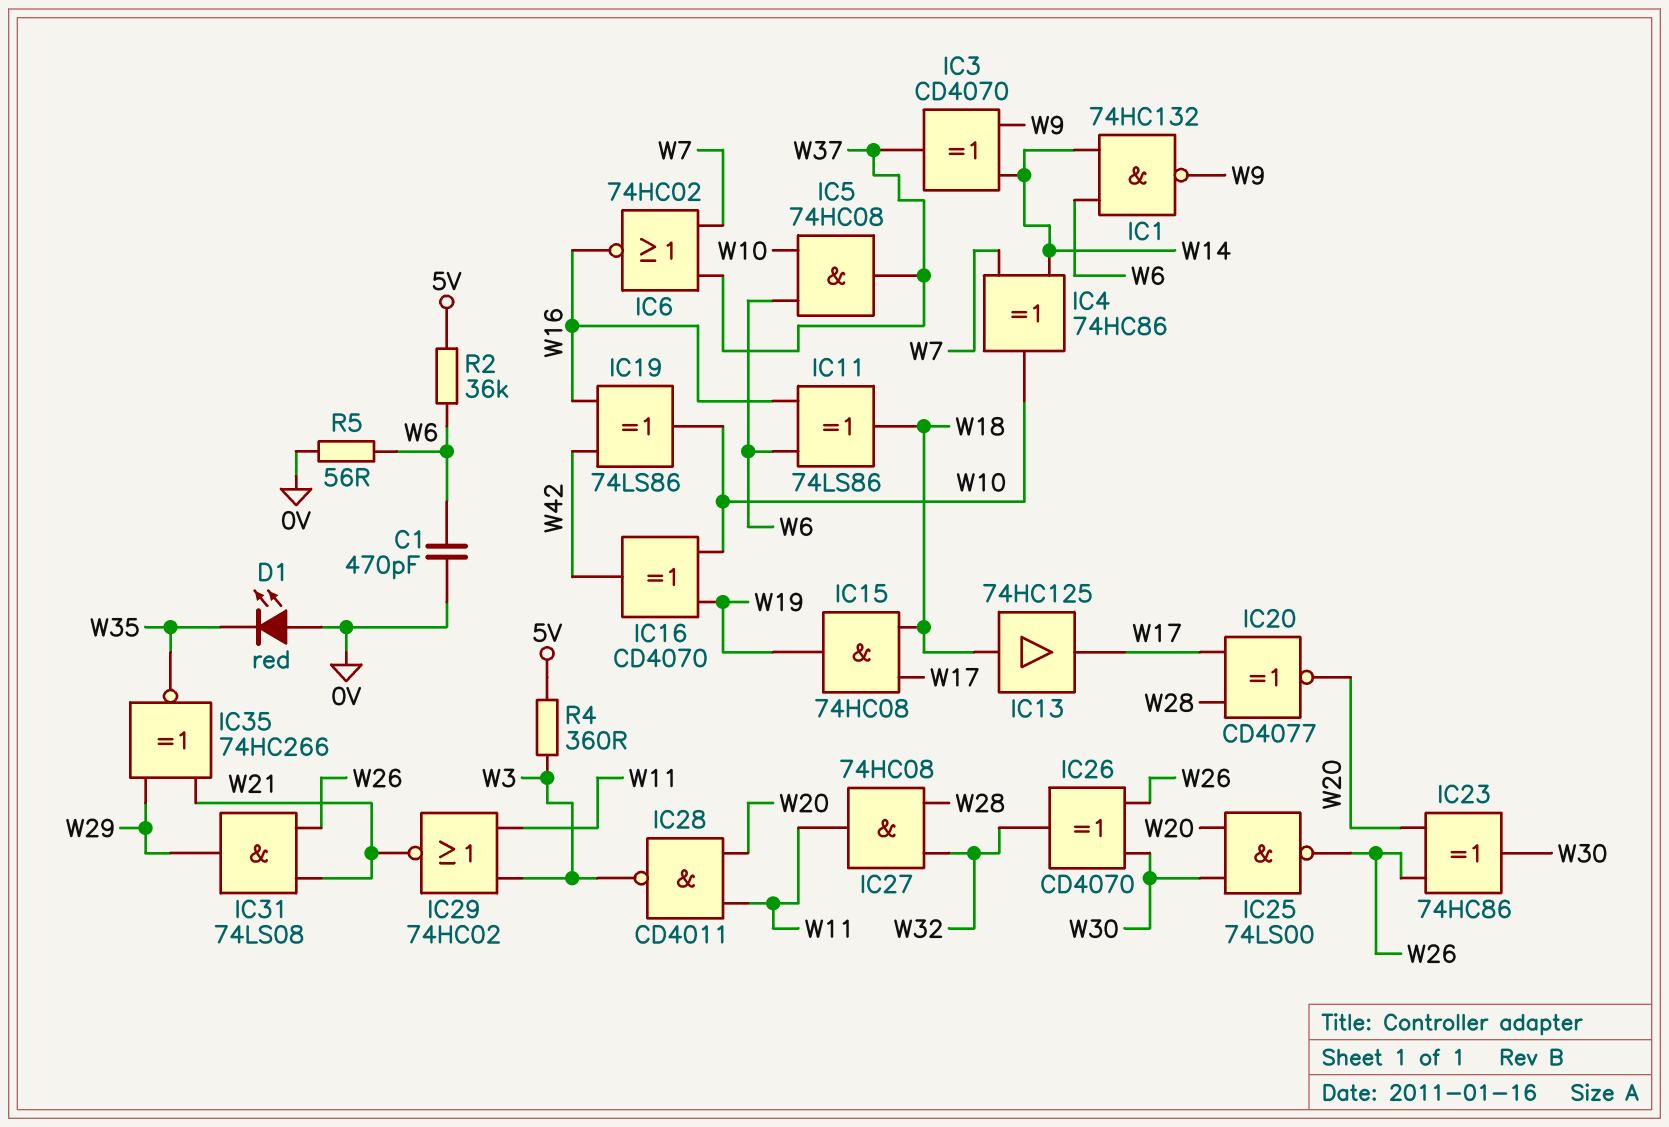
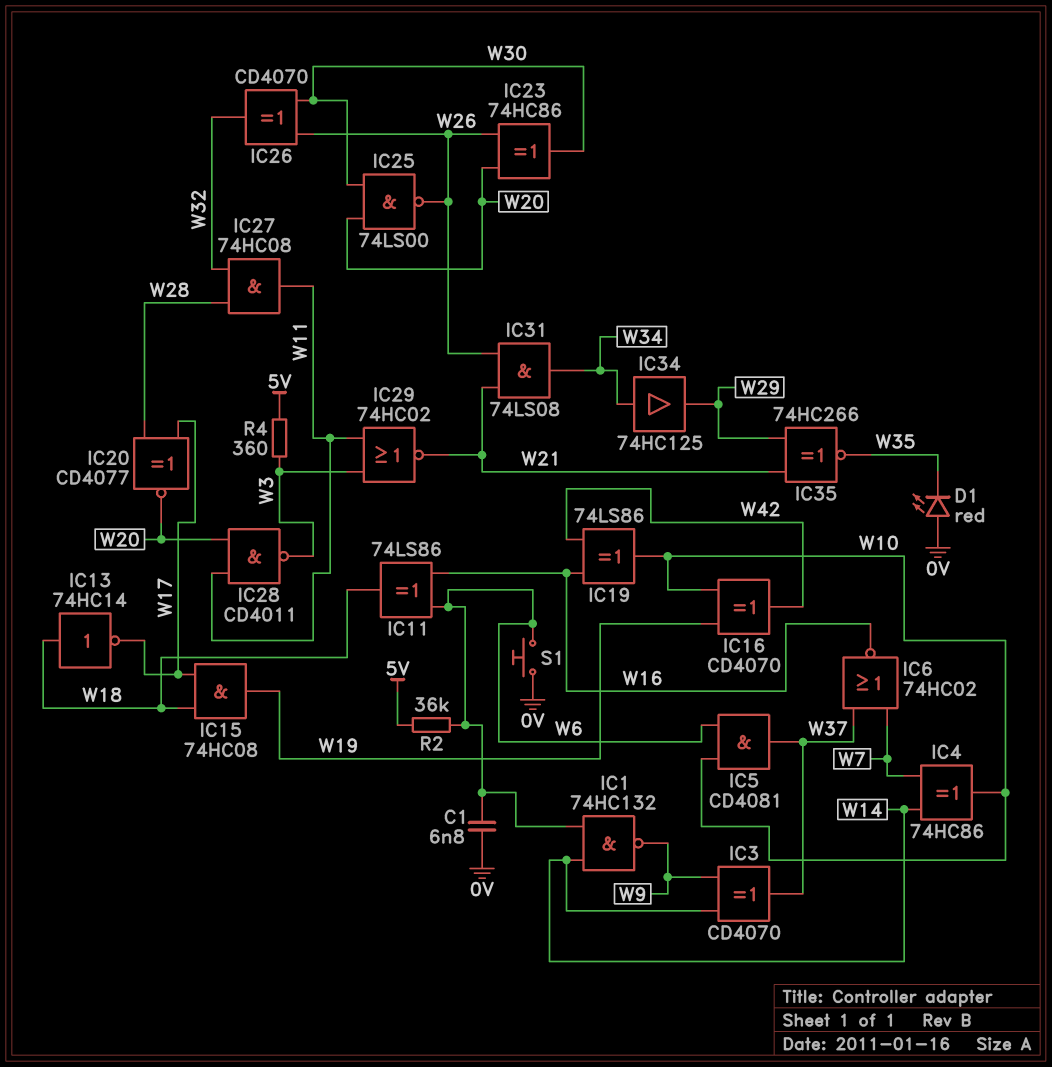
C1: 470pF (0V, W6) -> 6.8nF (0V, W6)
IC5: AND 74HC08 (in W6, in W10, out W37) -> AND CD4081 (in W6, in W10, out W37)
IC13: buffer 74HC125 (in W18, out W17) -> NOT 74HC14 (in W18, out W17)
IC31: AND 74LS08 (in W21, in W26, out W29) -> AND 74LS08 (in W21, in W26, out W34)
IC34: none -> buffer 74HC125 (in W34, out W29)
R5: 56 (0V, W6) -> none
S1: none -> button (0V, W6)

